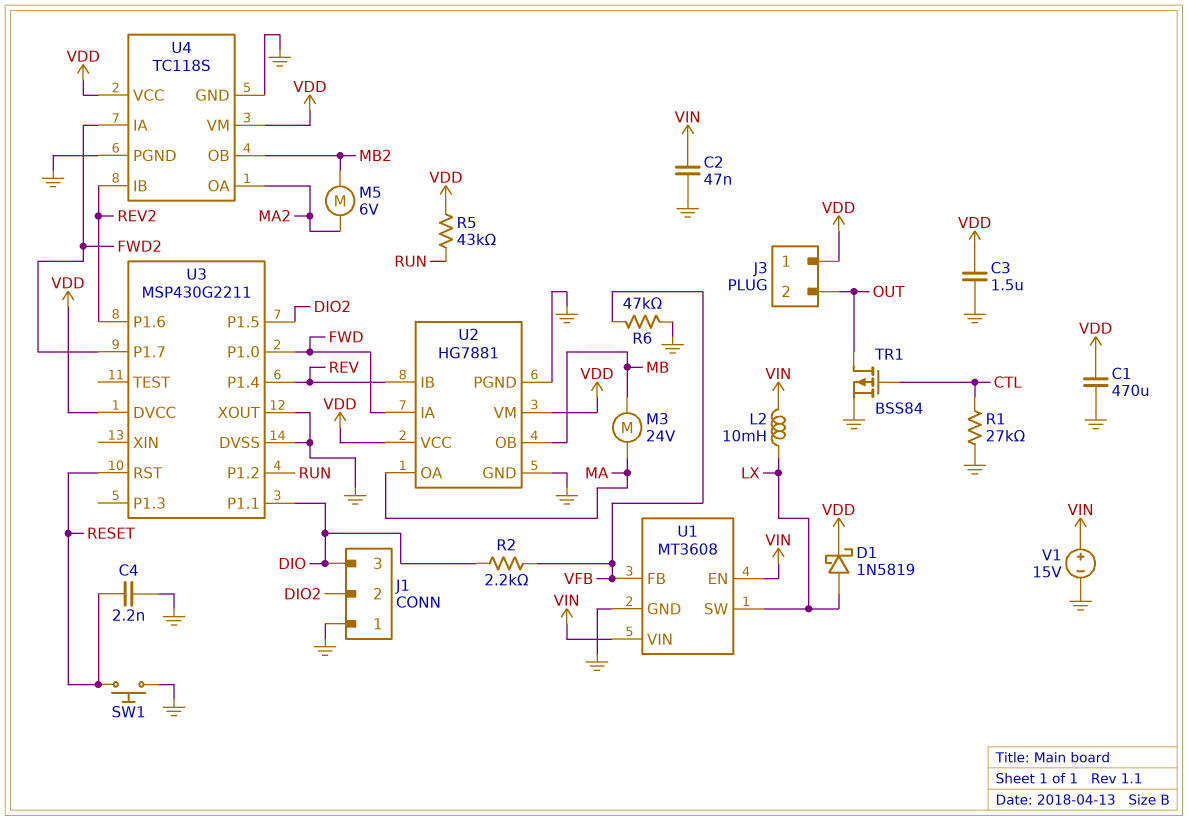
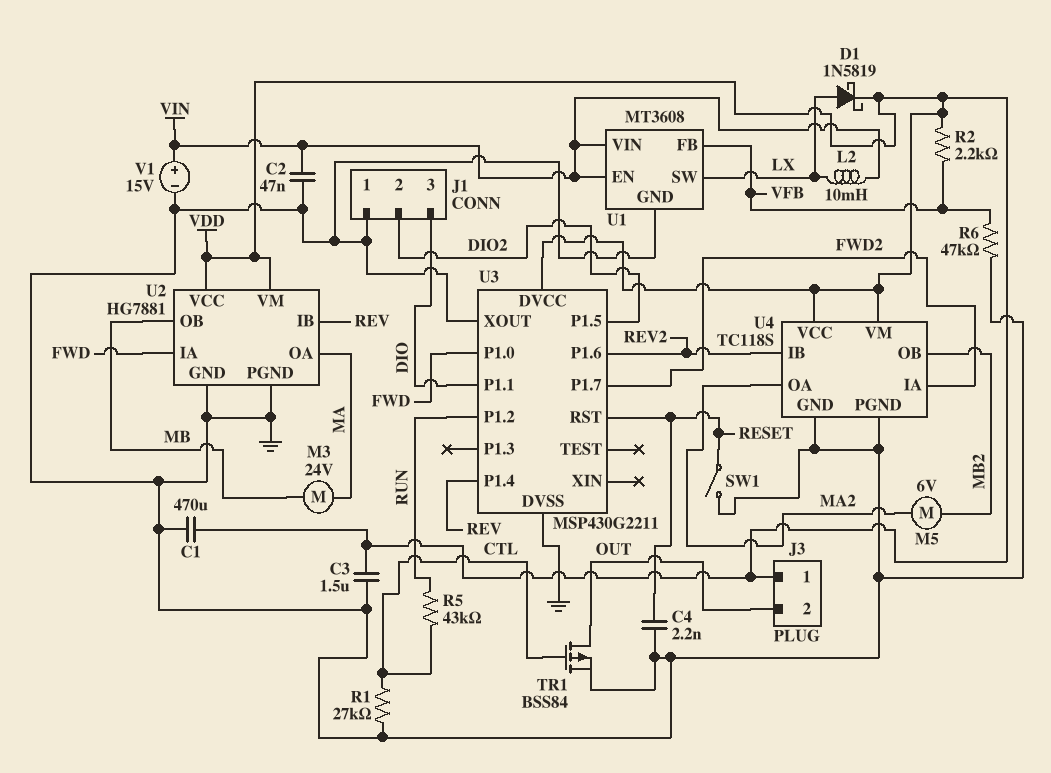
R2: 2.2k (DIO, VFB) -> 2.2k (VDD, VFB)
R5: 43k (RUN, VDD) -> 43k (CTL, RUN)
SW1: button (GND, RESET) -> switch (GND, RESET)

